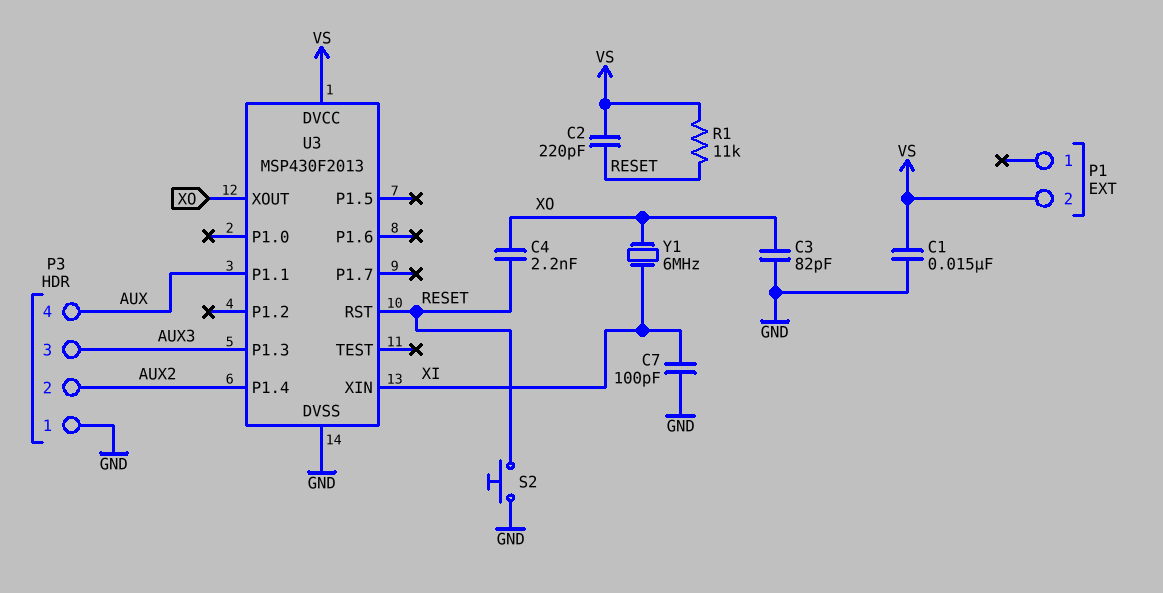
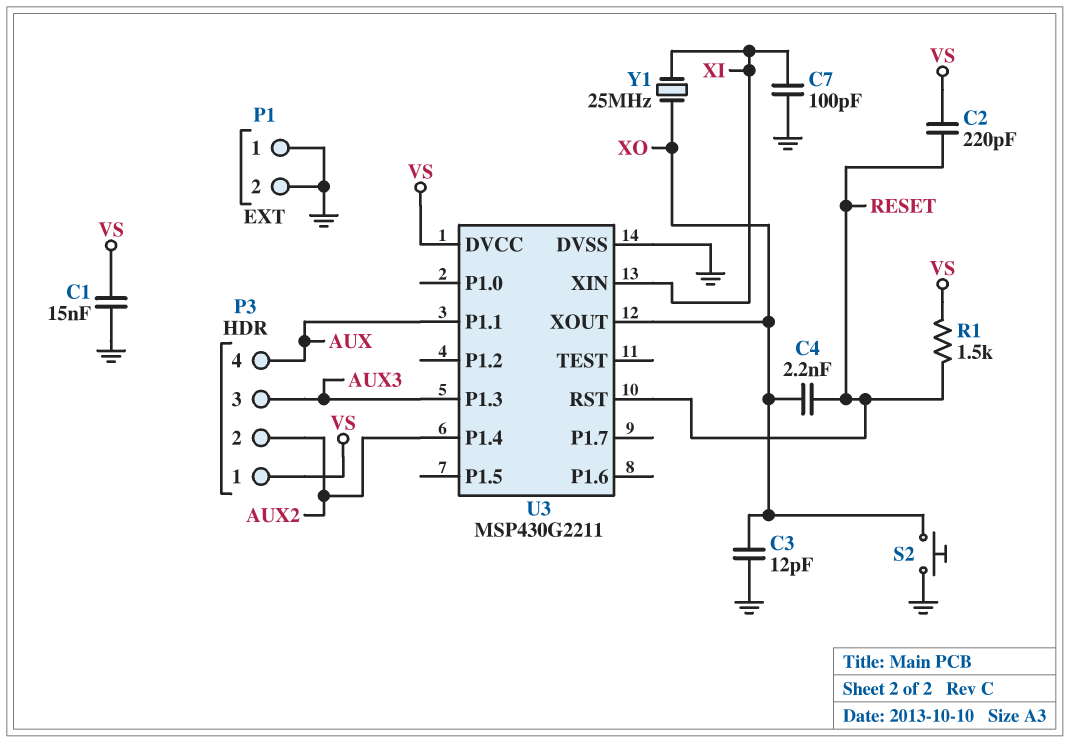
C3: 82pF (GND, XO) -> 12pF (GND, XO)
P1 pin 1: none -> GND
P1 pin 2: VS -> GND
P3 pin 1: GND -> VS
R1: 11k (RESET, VS) -> 1.5k (RESET, VS)
S2: button (GND, RESET) -> button (GND, XO)
U3: MSP430F2013 -> MSP430G2211
Y1: 6MHz (XI, XO) -> 25MHz (XI, XO)

